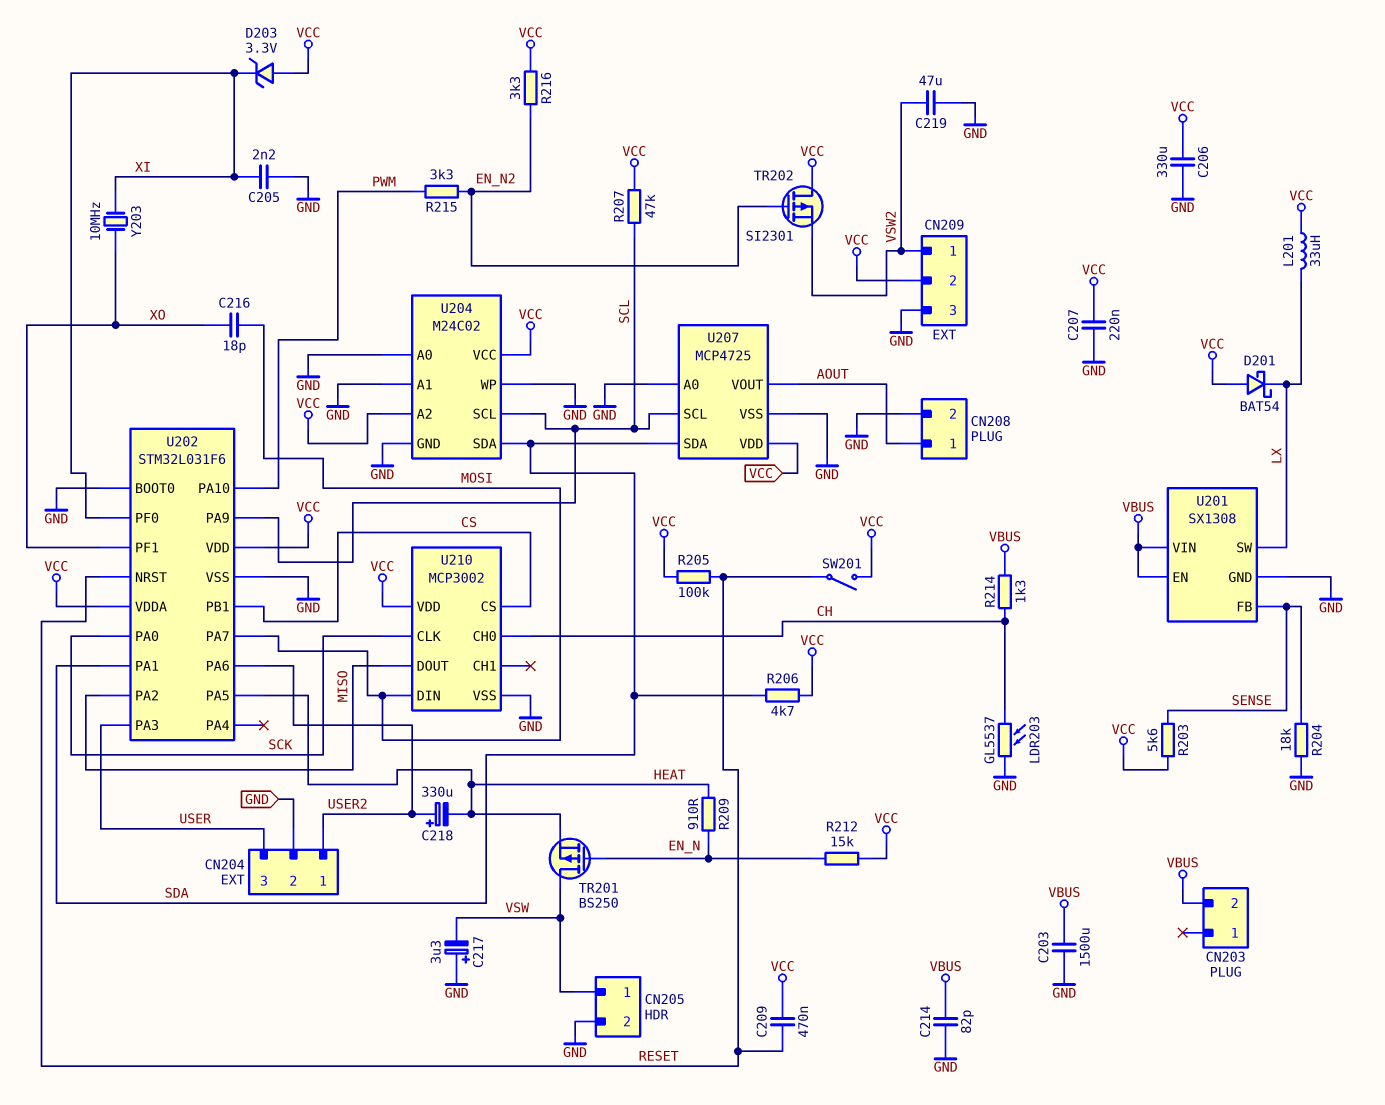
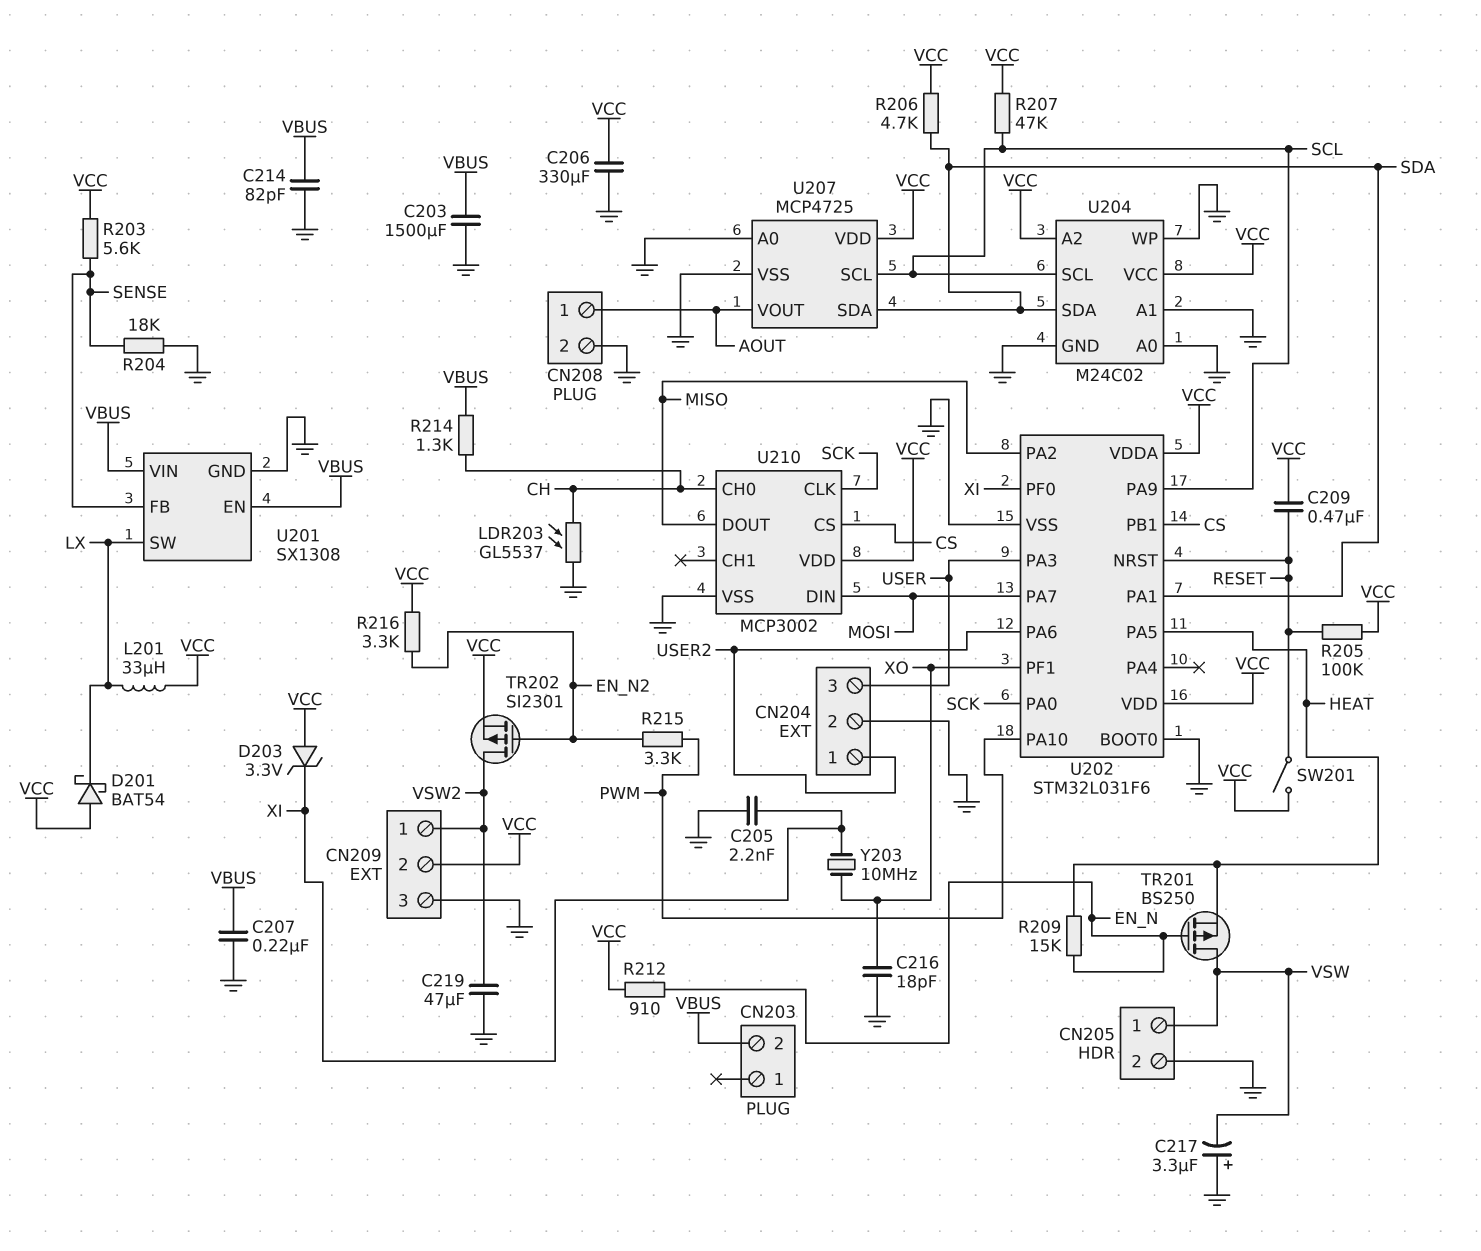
C207: 220nF (GND, VCC) -> 220nF (GND, VBUS)
C216: 18pF (MOSI, XO) -> 18pF (GND, XO)
C218: 330uF (plus USER2, minus HEAT) -> none
R209: 910 (EN_N, HEAT) -> 15k (EN_N, HEAT)
R212: 15k (EN_N, VCC) -> 910 (EN_N, VCC)
TR202: PMOS SI2301 (G EN_N2, D VCC, S VSW2) -> PMOS SI2301 (G EN_N2, D VSW2, S VCC)

